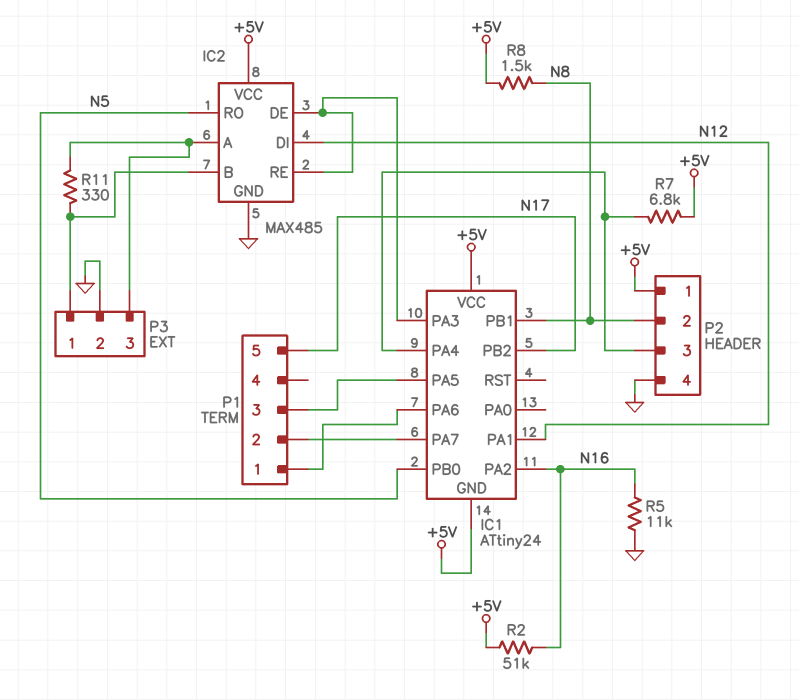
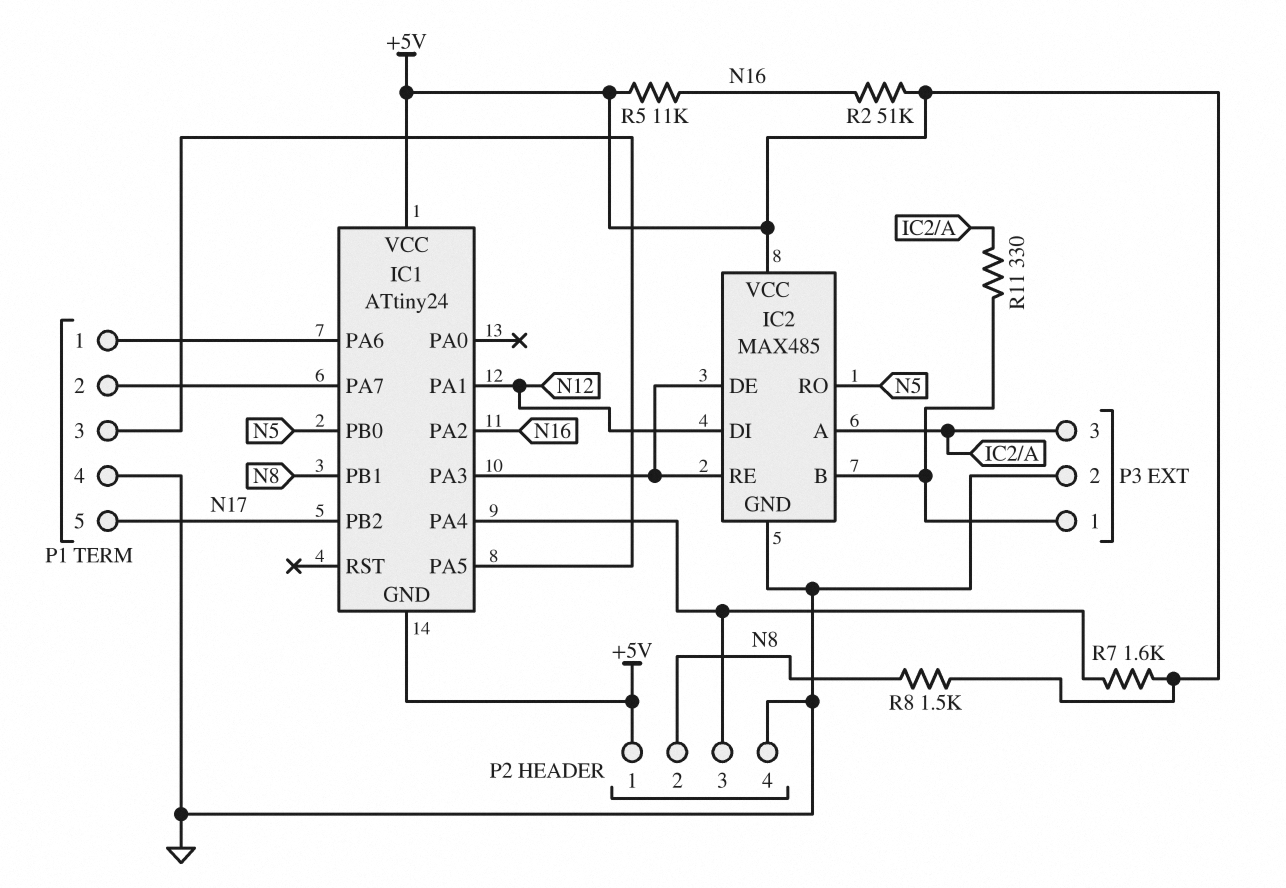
P1 pin 4: none -> GND
R5: 11k (GND, N16) -> 11k (+5V, N16)
R7: 6.8k (+5V, IC1/PA4) -> 1.6k (+5V, IC1/PA4)

